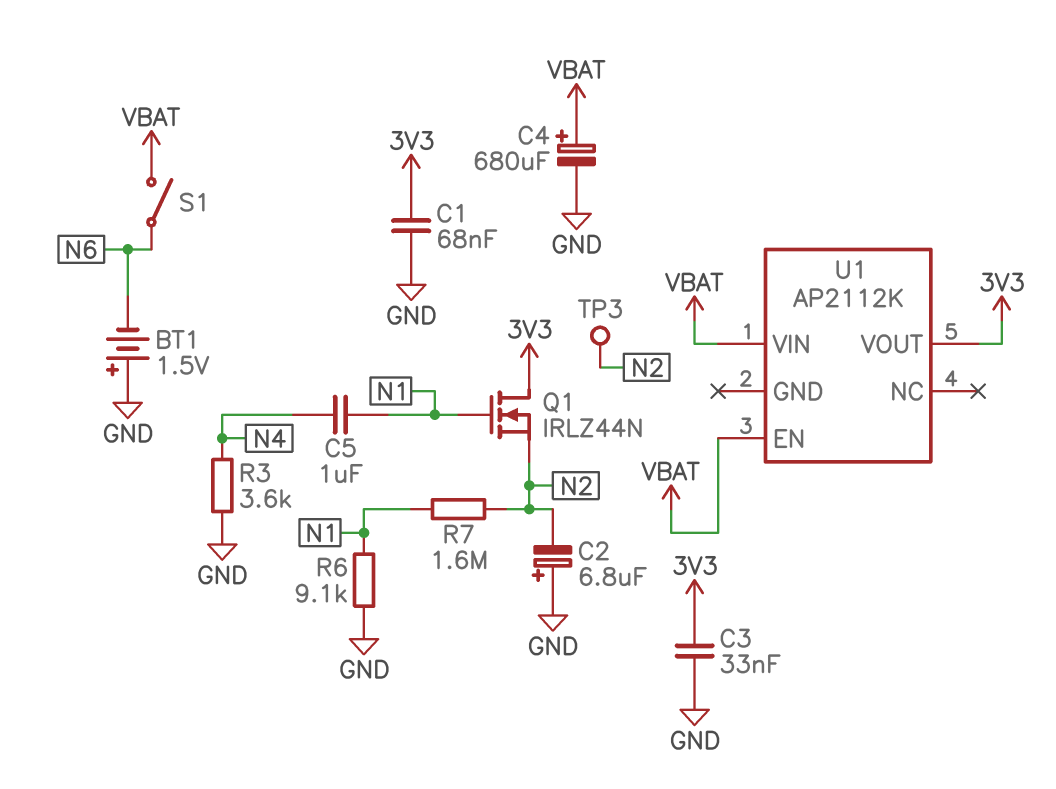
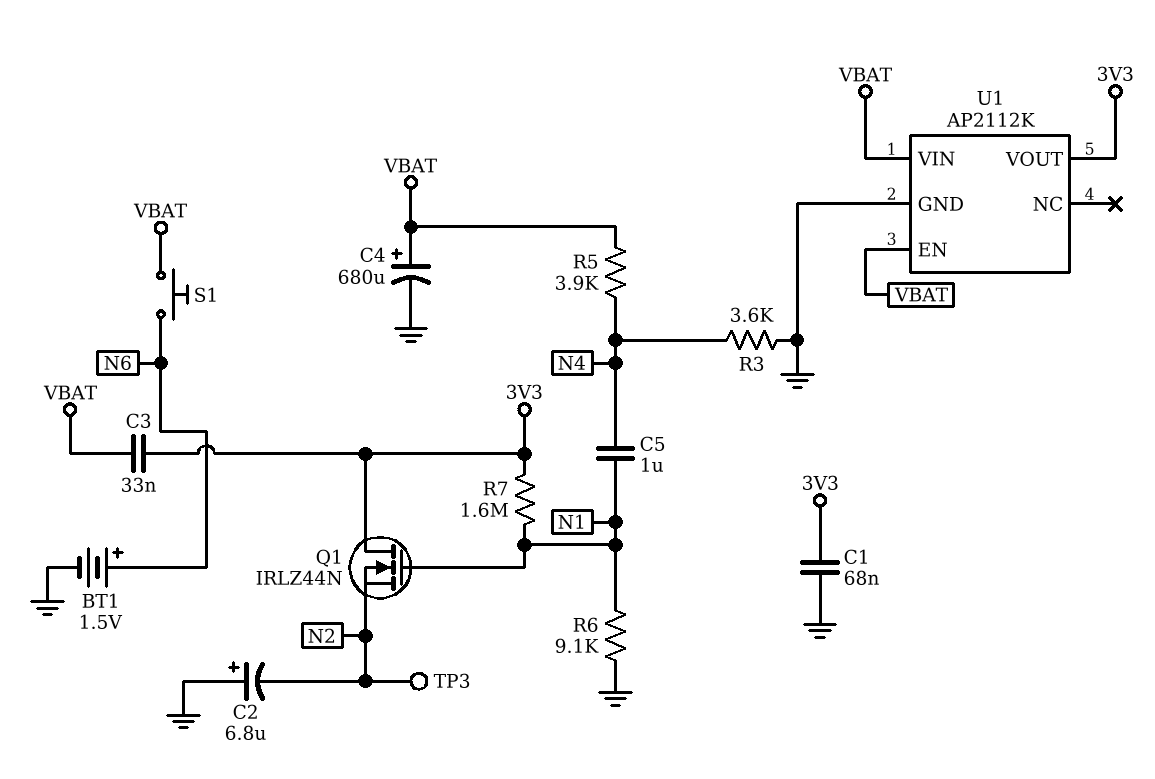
BT1: 1.5V (plus GND, minus N6) -> 1.5V (plus N6, minus GND)
C3: 33nF (3V3, GND) -> 33nF (3V3, VBAT)
R5: none -> 3.9k (N4, VBAT)
R7: 1.6M (N1, N2) -> 1.6M (3V3, N1)
S1: switch (N6, VBAT) -> button (N6, VBAT)
U1 pin GND: none -> GND

